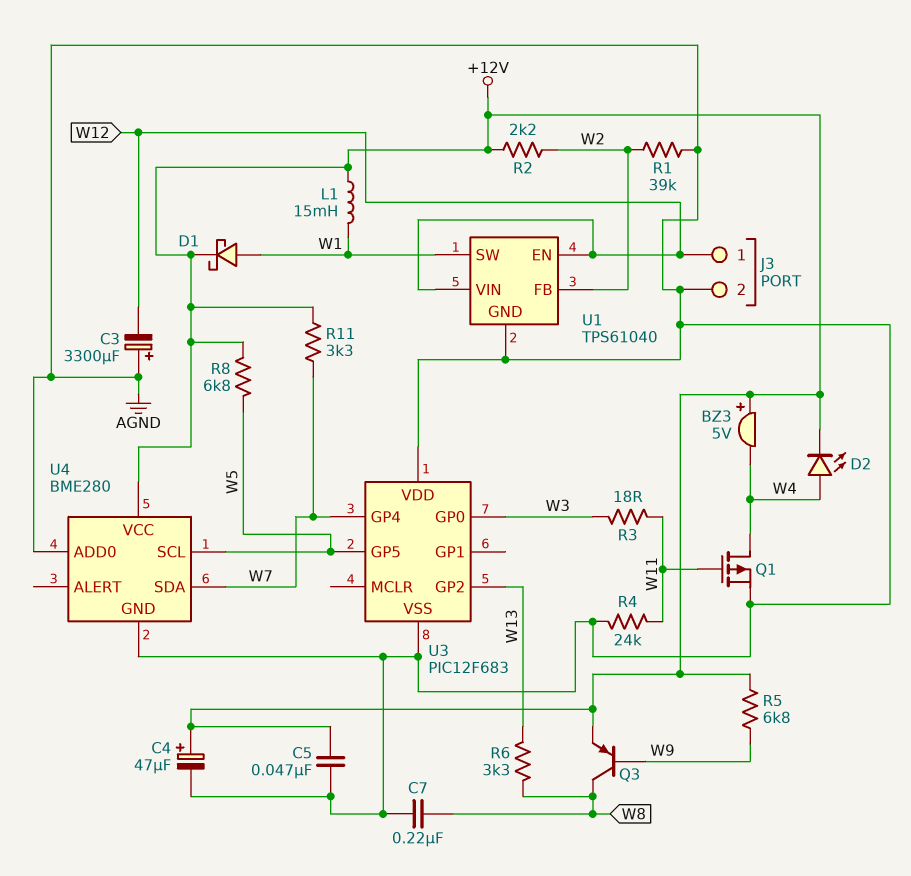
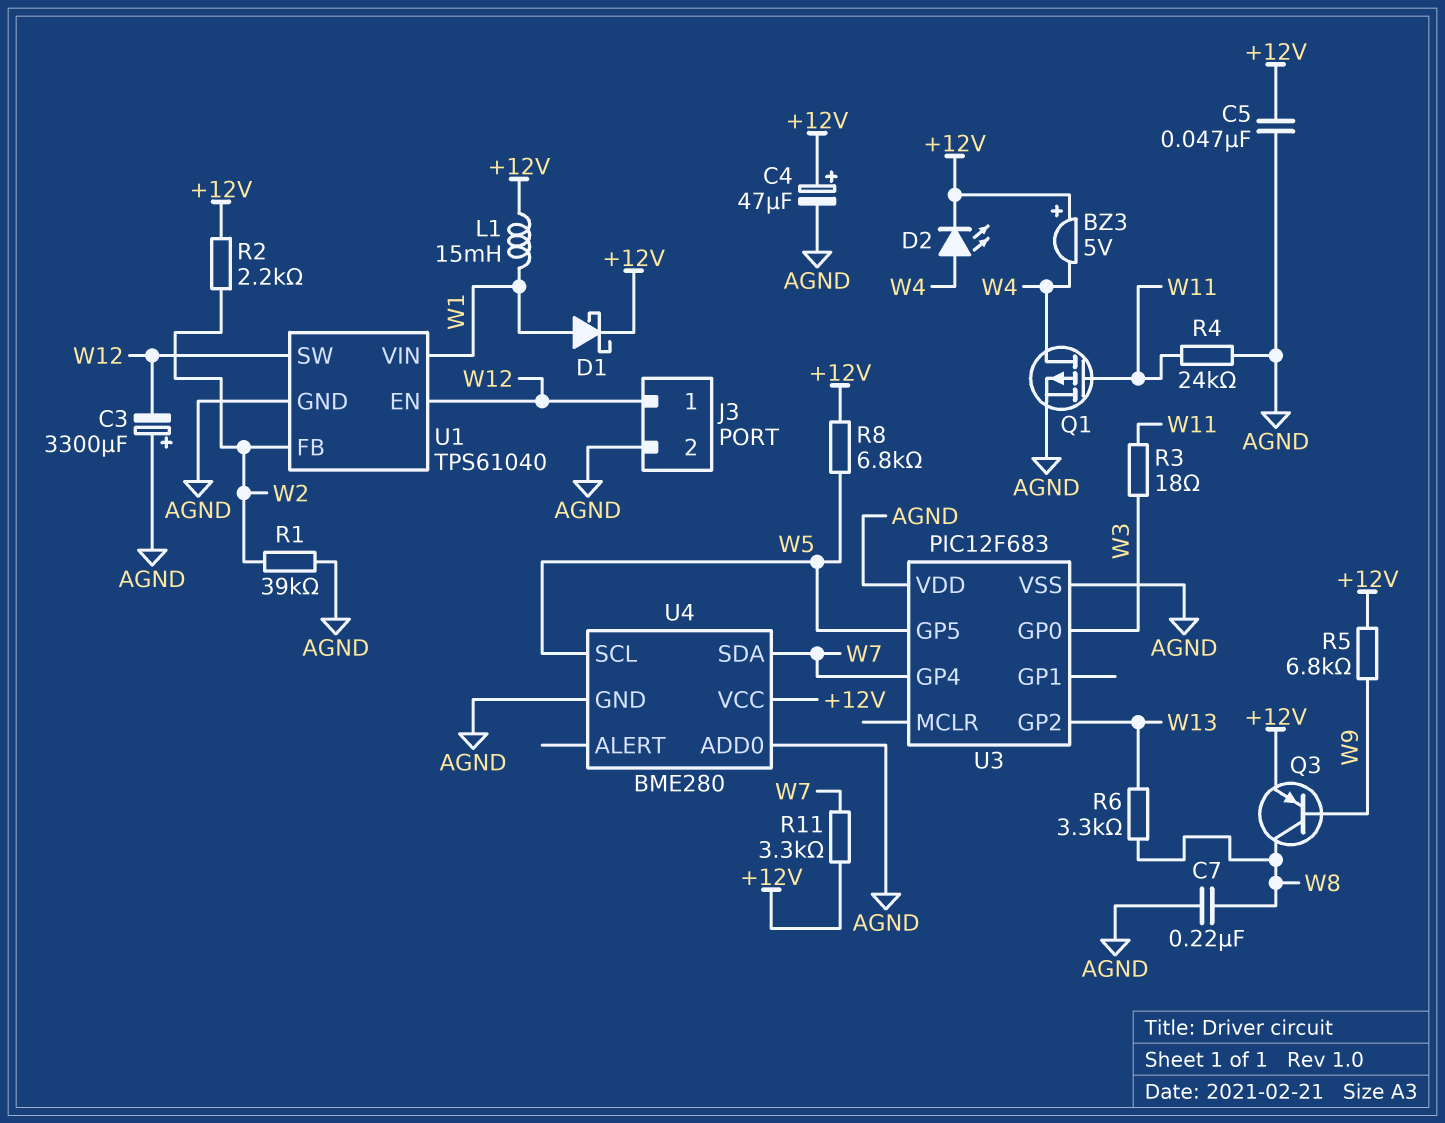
U1 pin SW: W1 -> W12
U1 pin VIN: W12 -> W1

